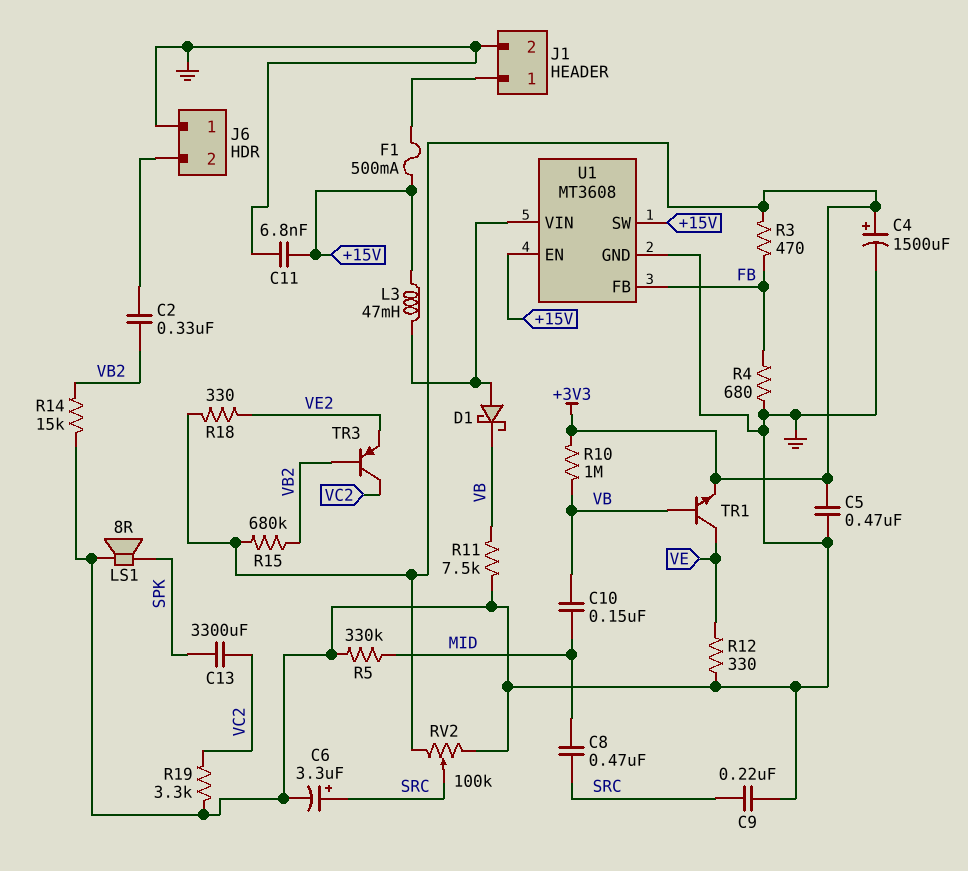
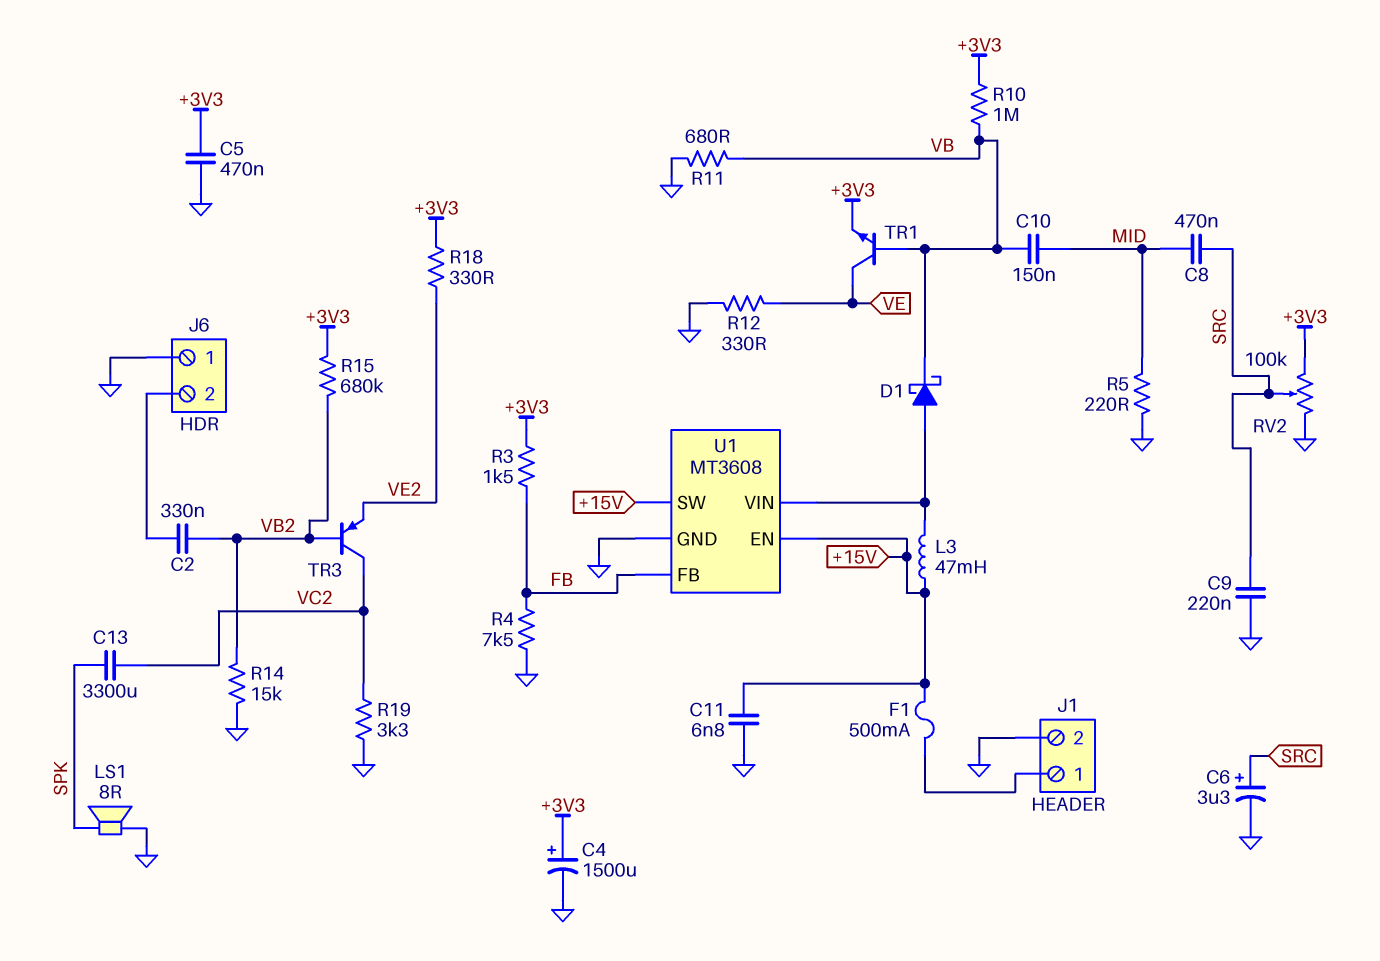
R3: 470 (+3V3, FB) -> 1.5k (+3V3, FB)
R4: 680 (FB, GND) -> 7.5k (FB, GND)
R5: 330k (GND, MID) -> 220 (GND, MID)
R11: 7.5k (GND, VB) -> 680 (GND, VB)

